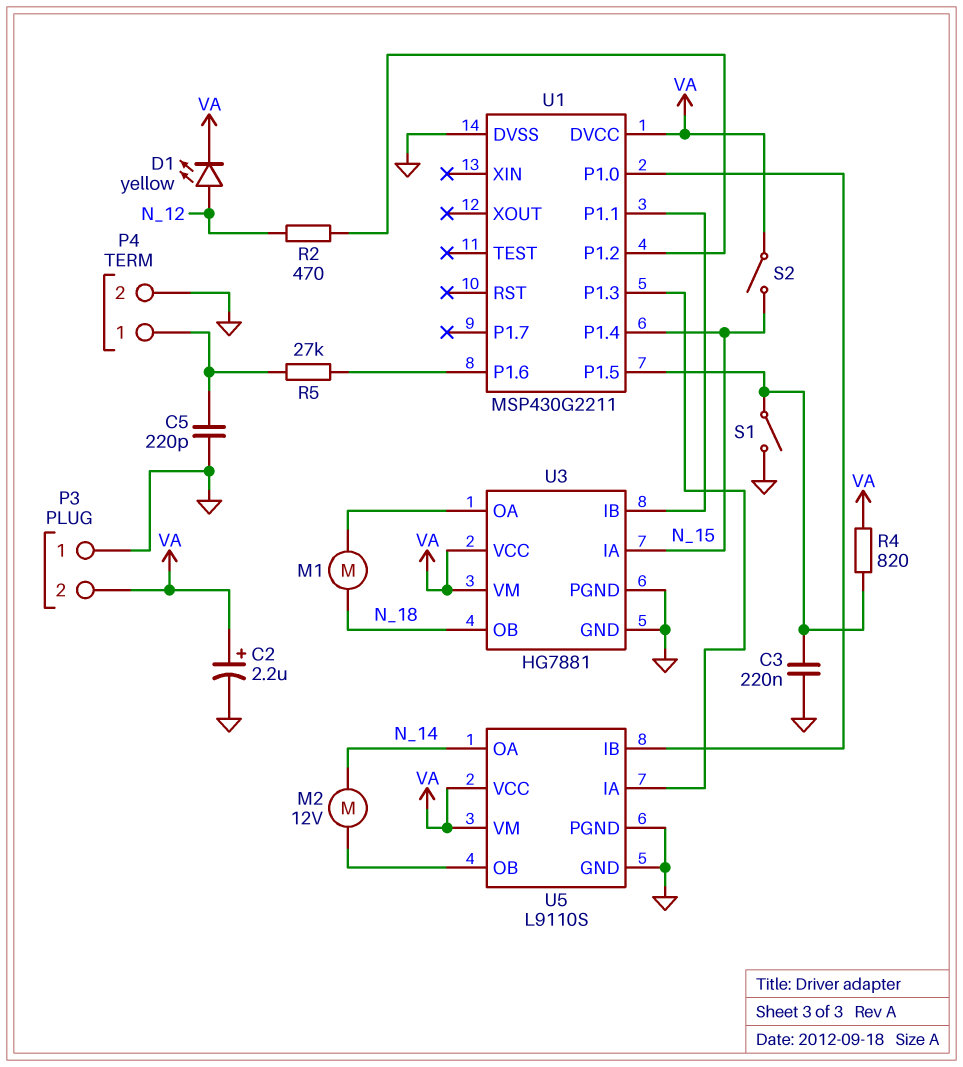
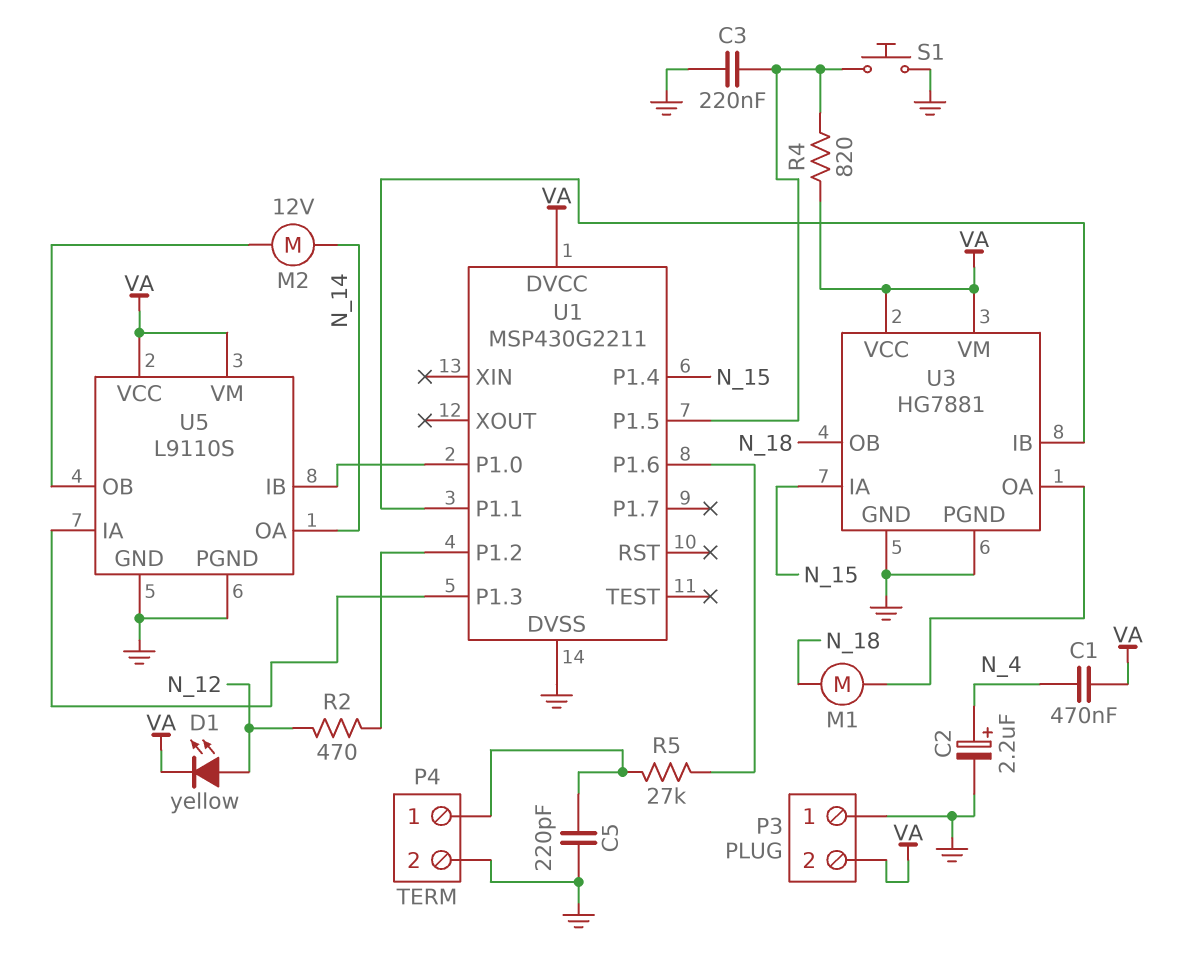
C1: none -> 470nF (N_4, VA)
C2: 2.2uF (plus VA, minus GND) -> 2.2uF (plus N_4, minus GND)
S1: switch (GND, U1/P1.5) -> button (GND, U1/P1.5)
S2: switch (N_15, VA) -> none

